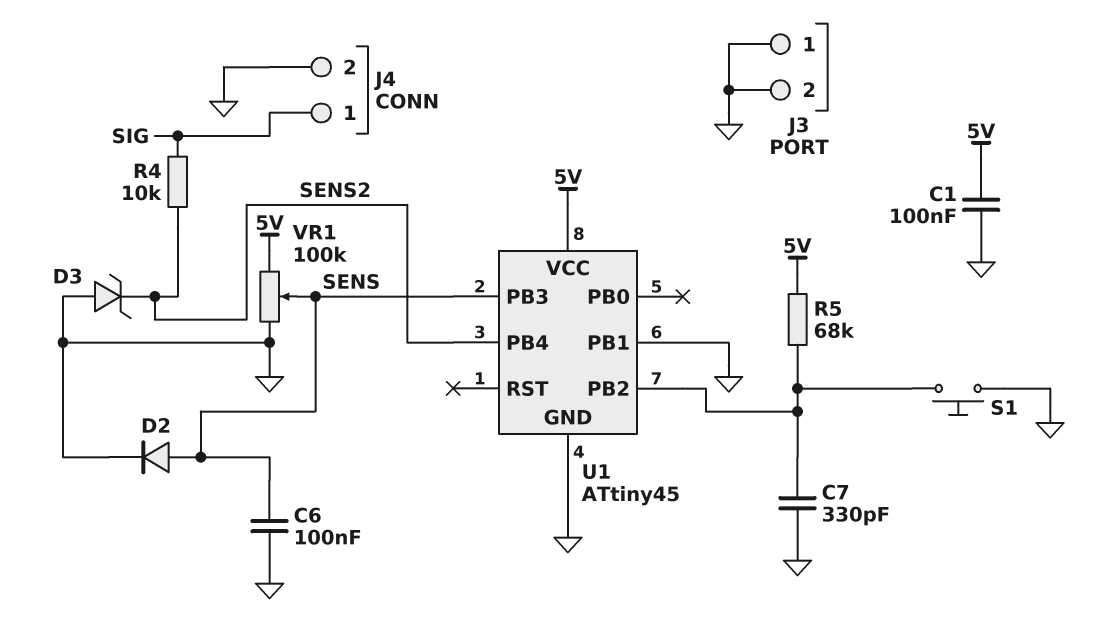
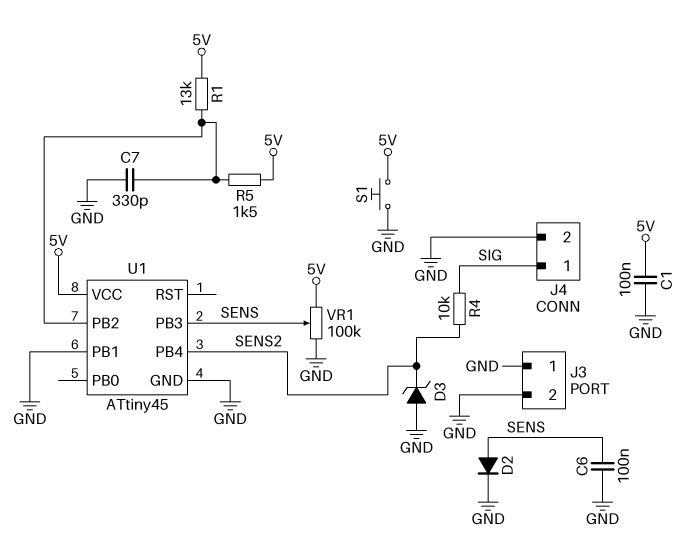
R1: none -> 13k (5V, U1/PB2)
R5: 68k (5V, U1/PB2) -> 1.5k (5V, U1/PB2)
S1: button (GND, U1/PB2) -> button (5V, GND)

